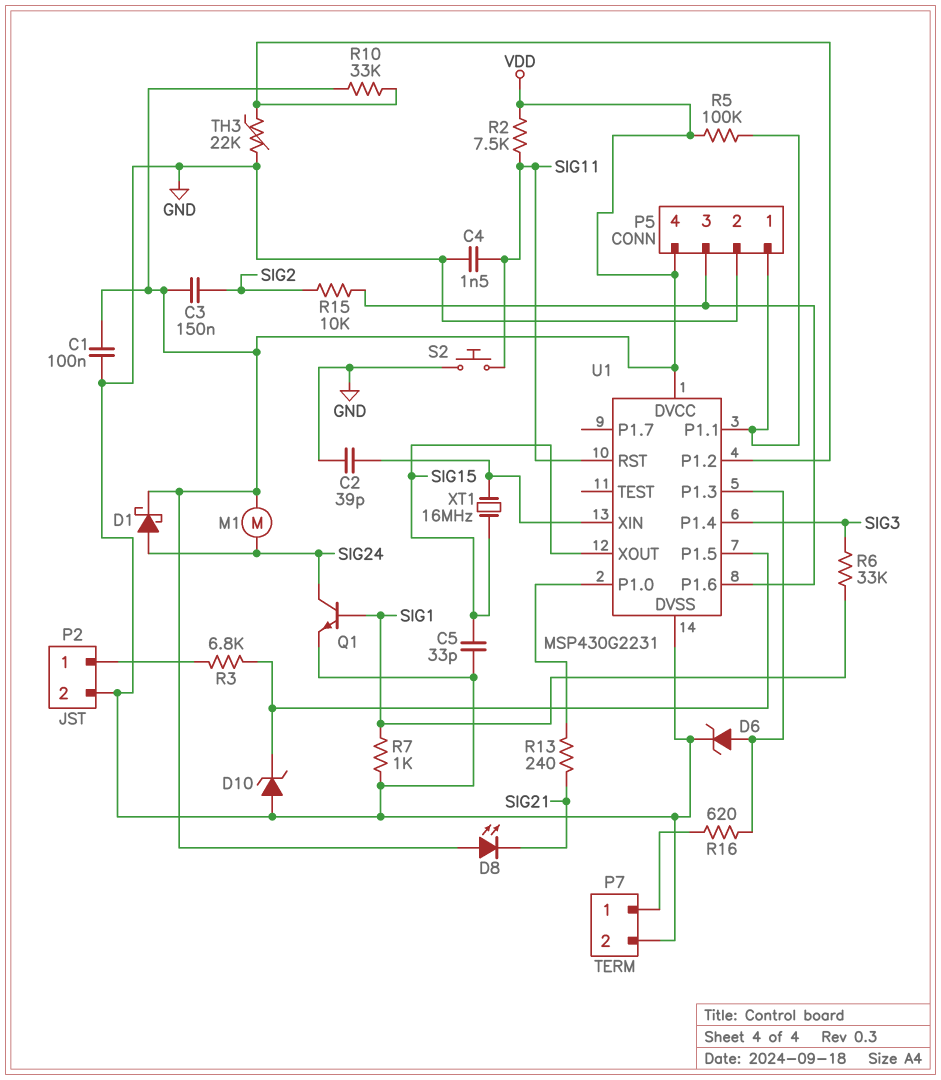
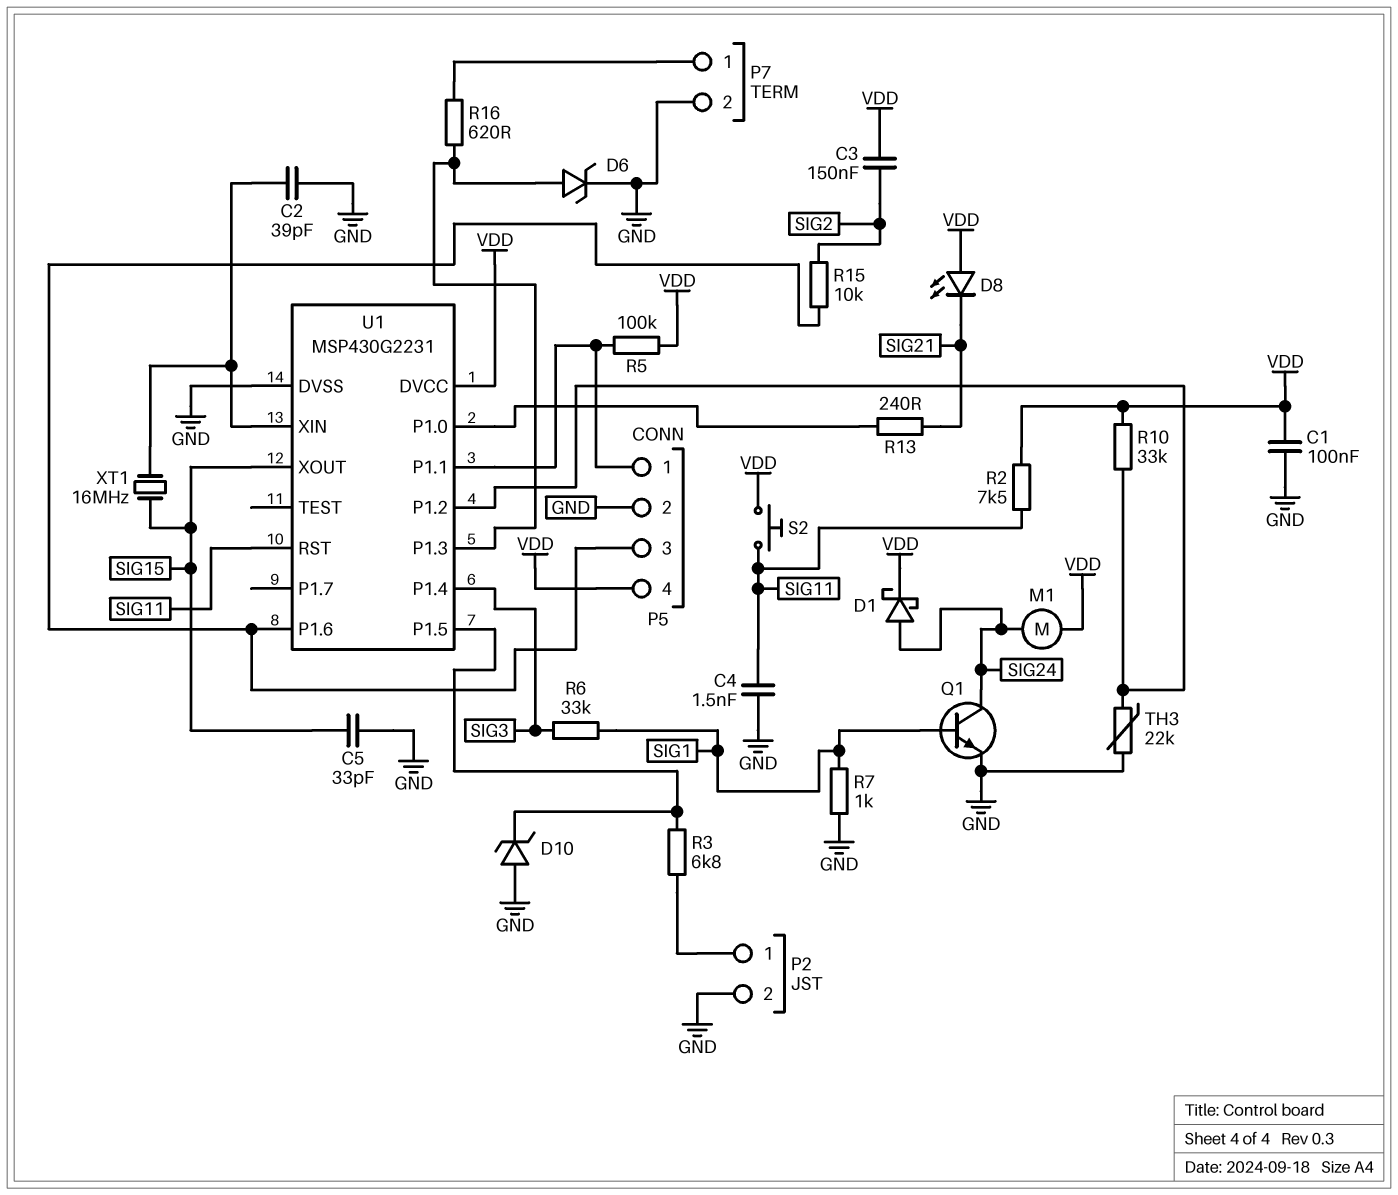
S2: button (GND, SIG11) -> button (SIG11, VDD)

